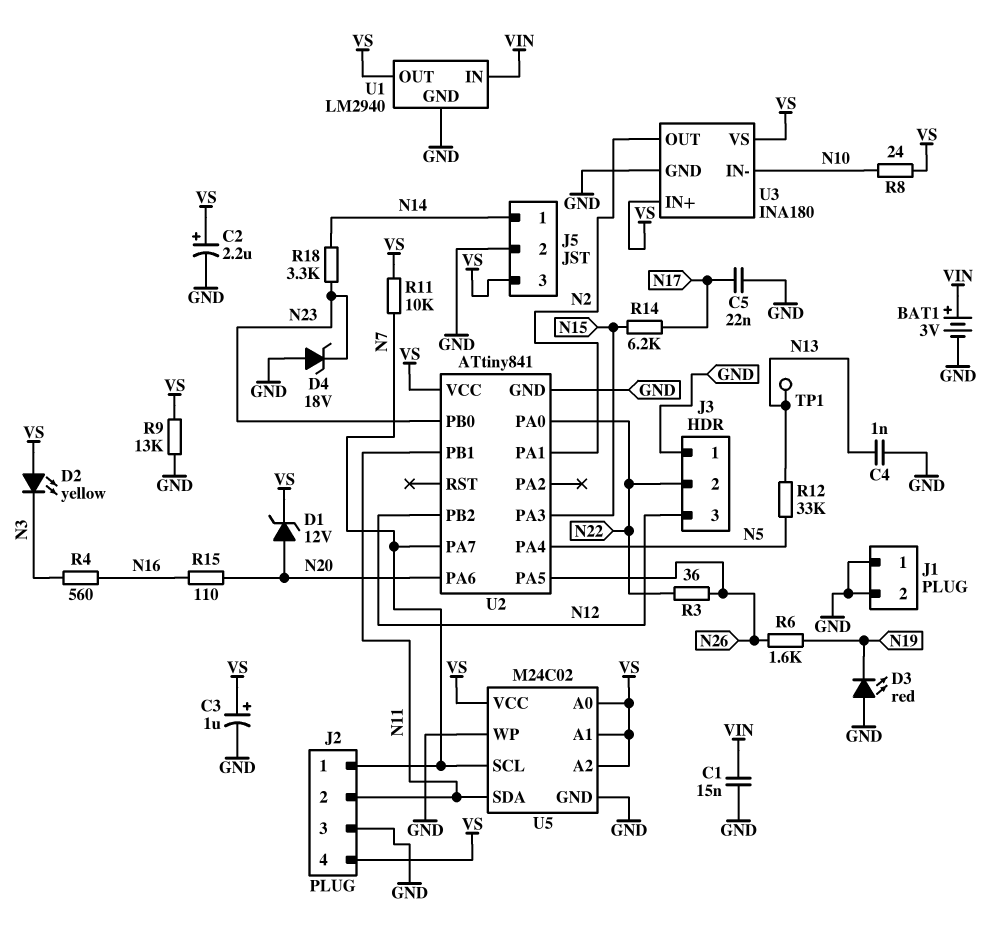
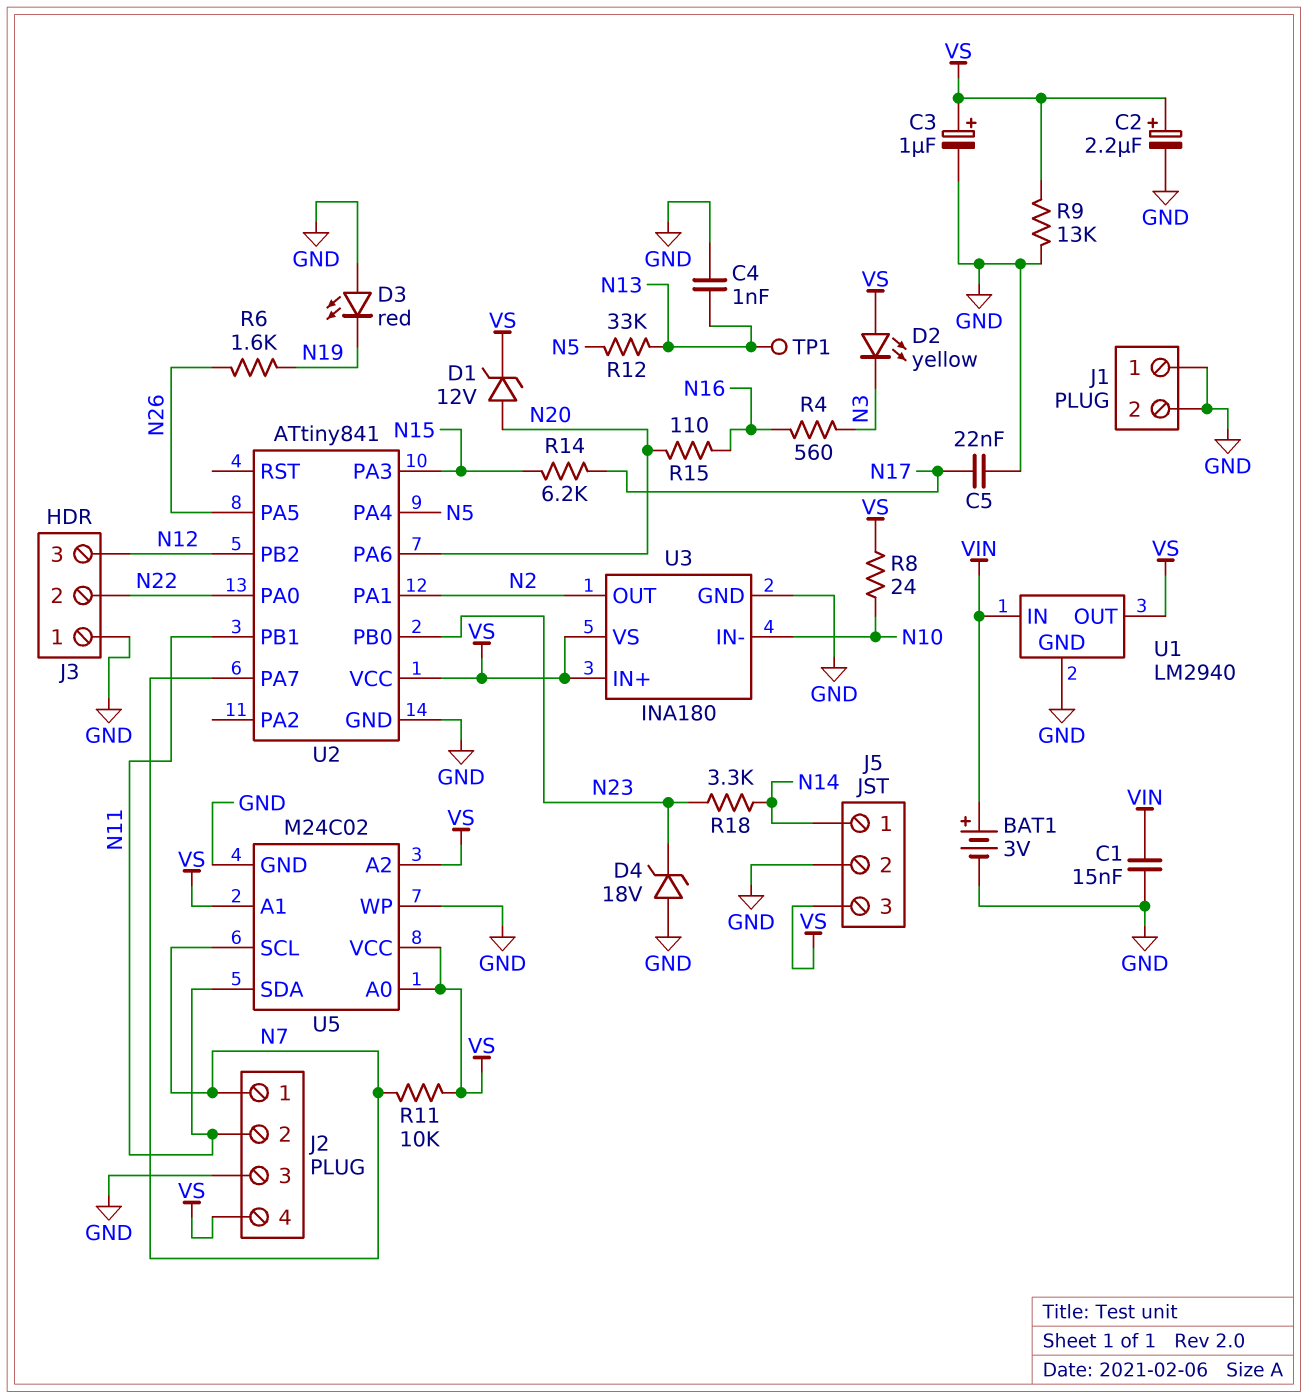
R3: 36 (N22, N26) -> none

